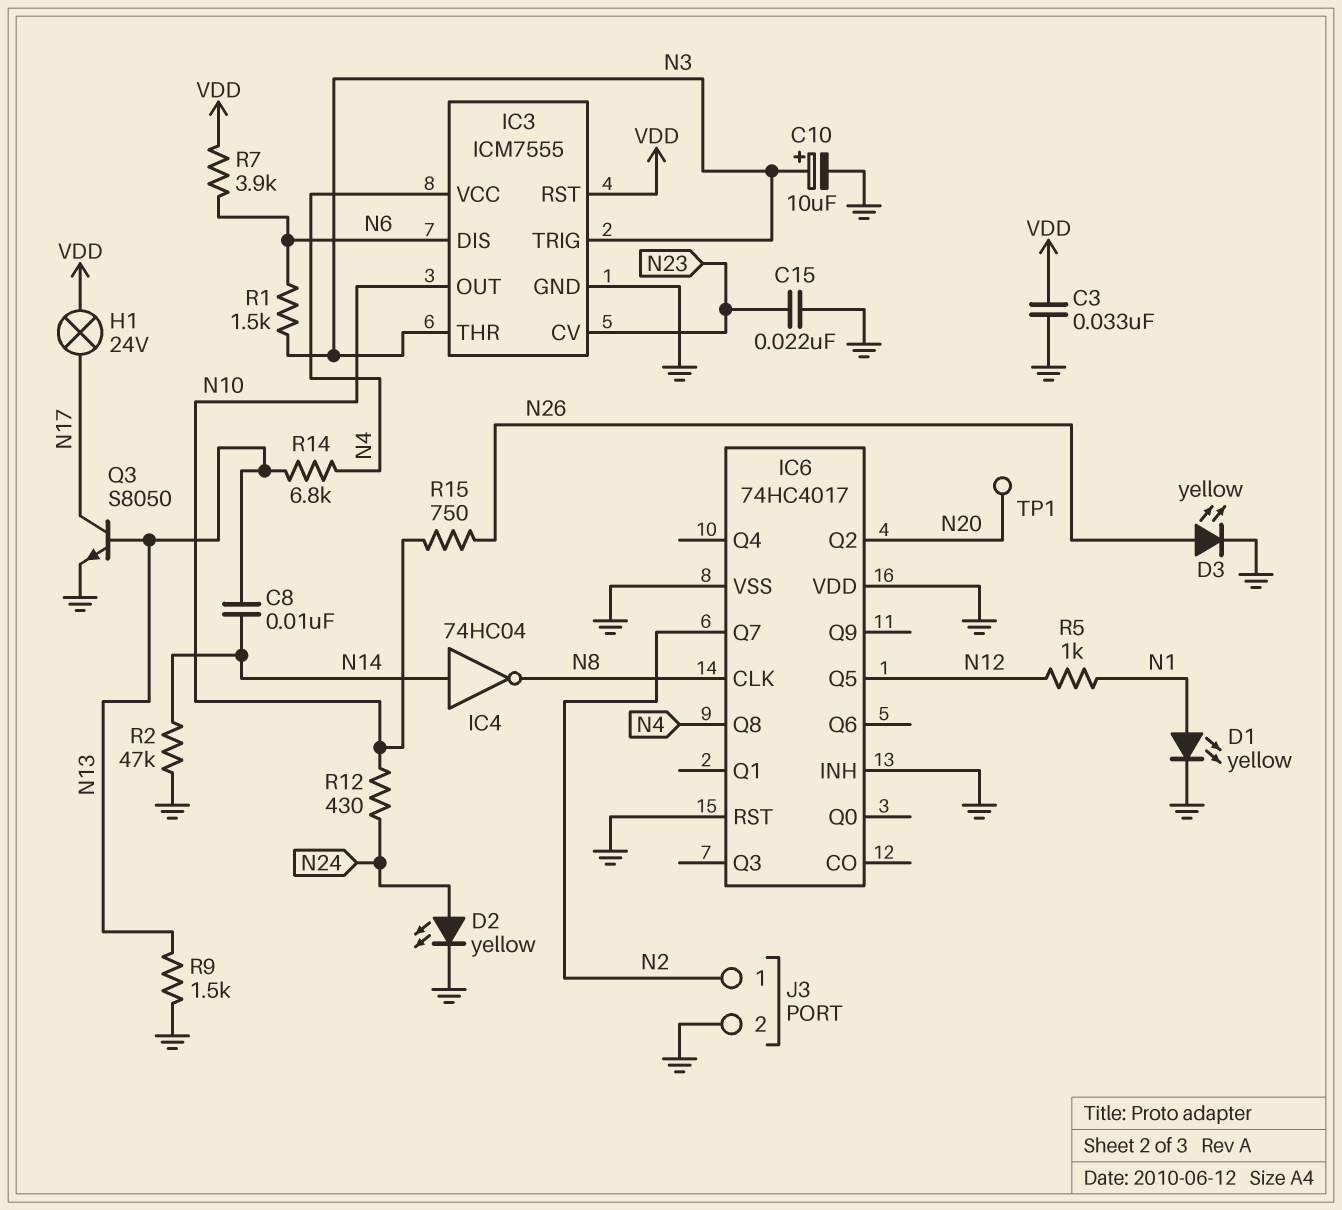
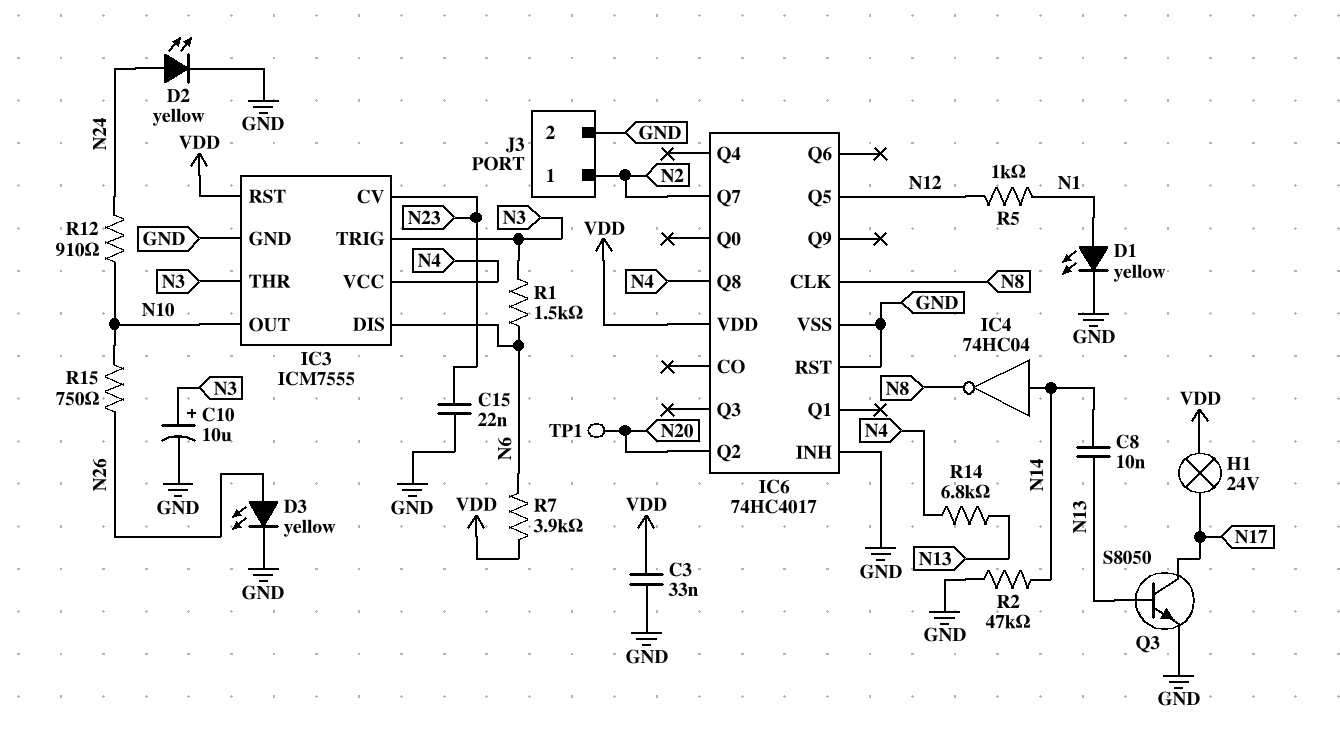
IC6 pin VDD: GND -> VDD
R9: 1.5k (GND, N13) -> none
R12: 430 (N10, N24) -> 910 (N10, N24)

